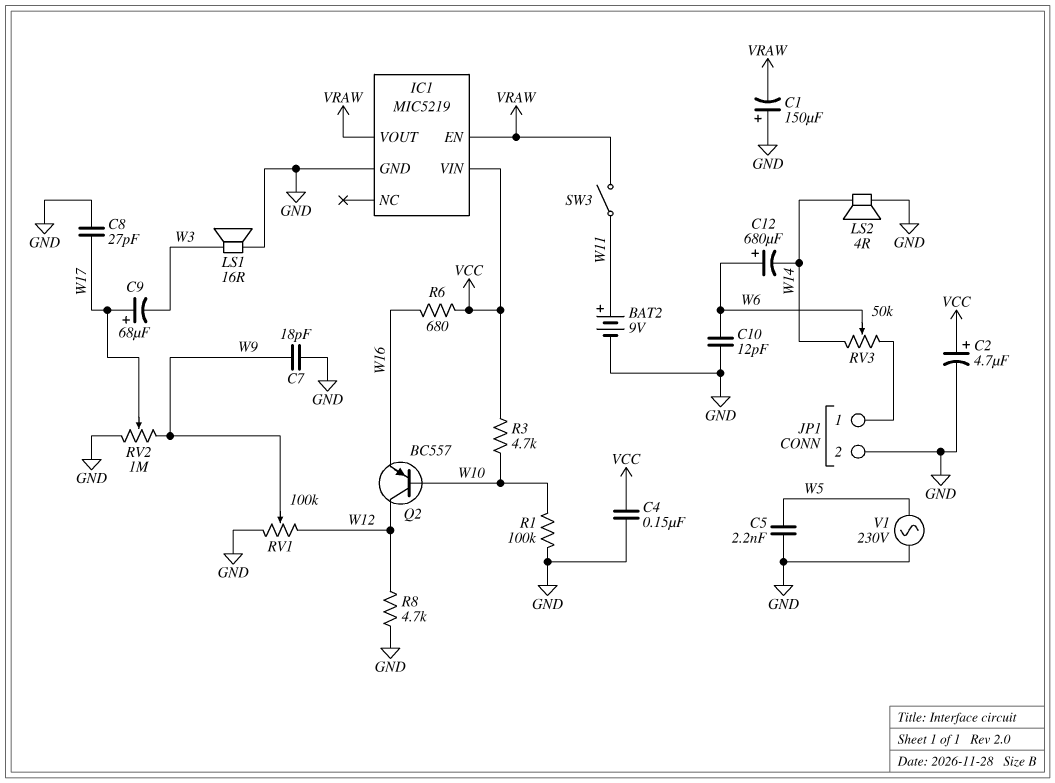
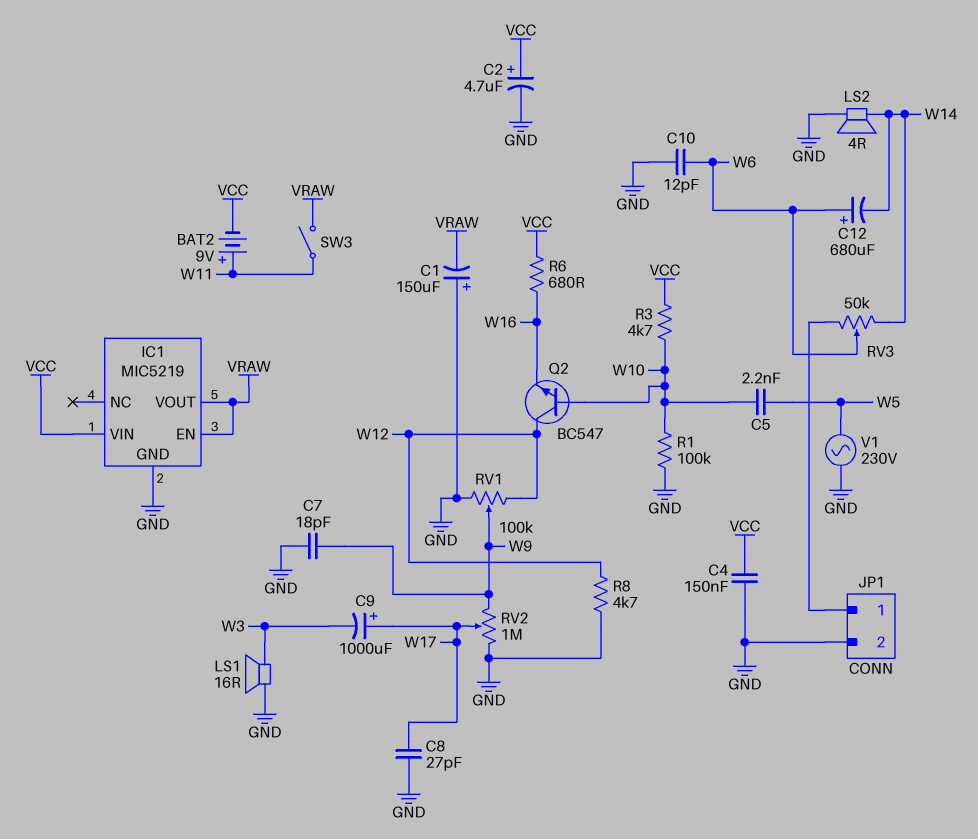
BAT2: 9V (plus W11, minus GND) -> 9V (plus W11, minus VCC)
C5: 2.2nF (GND, W5) -> 2.2nF (W5, W10)
C9: 68uF (plus W17, minus W3) -> 1000uF (plus W17, minus W3)
Q2: PNP BC557 (B W10, C W12, E W16) -> NPN BC547 (B W10, C W12, E W16)

